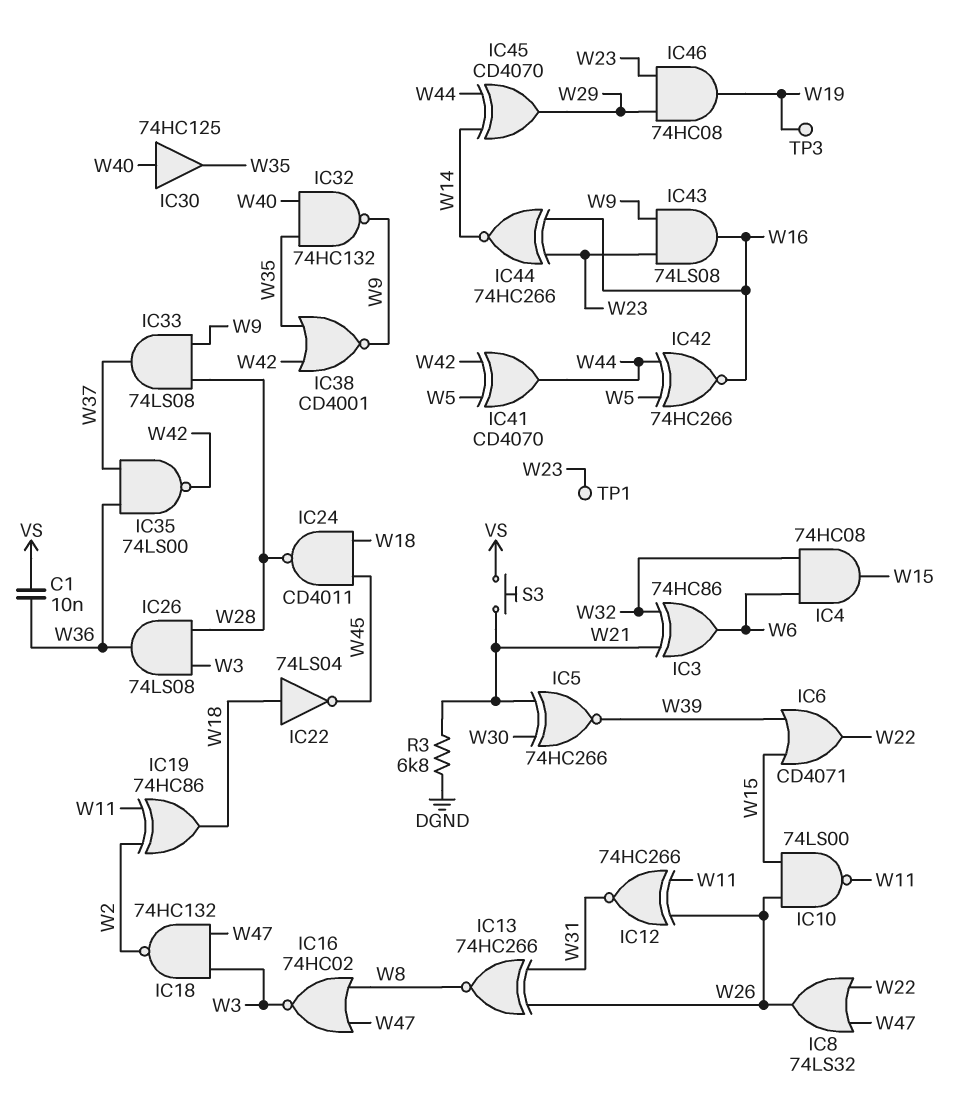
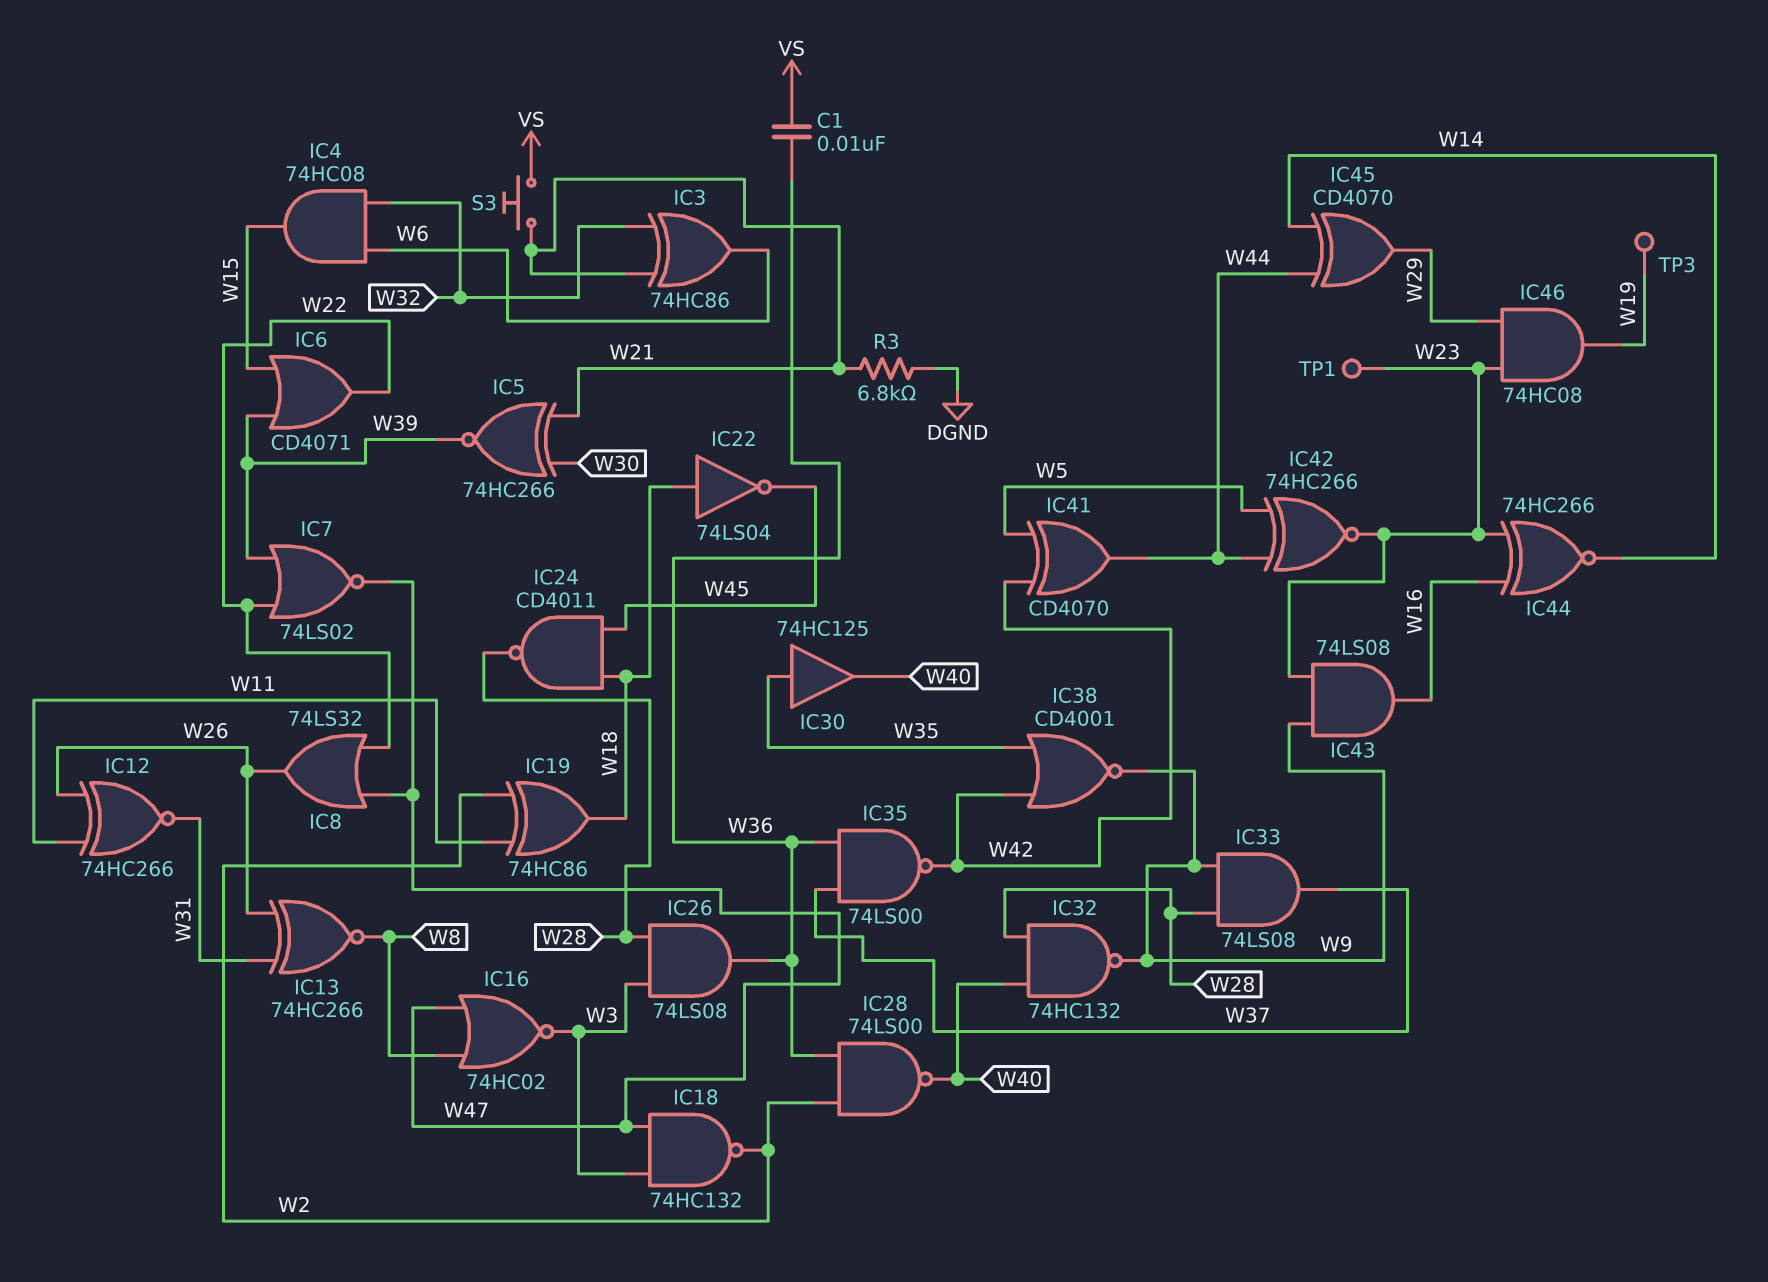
IC7: none -> NOR 74LS02 (in W22, in W39, out W47)
IC10: NAND 74LS00 (in W15, in W26, out W11) -> none
IC28: none -> NAND 74LS00 (in W2, in W36, out W40)
IC30: buffer 74HC125 (in W40, out W35) -> buffer 74HC125 (in W35, out W40)
IC32: NAND 74HC132 (in W35, in W40, out W9) -> NAND 74HC132 (in W28, in W40, out W9)
IC42: XNOR 74HC266 (in W5, in W44, out W16) -> XNOR 74HC266 (in W5, in W44, out W23)

